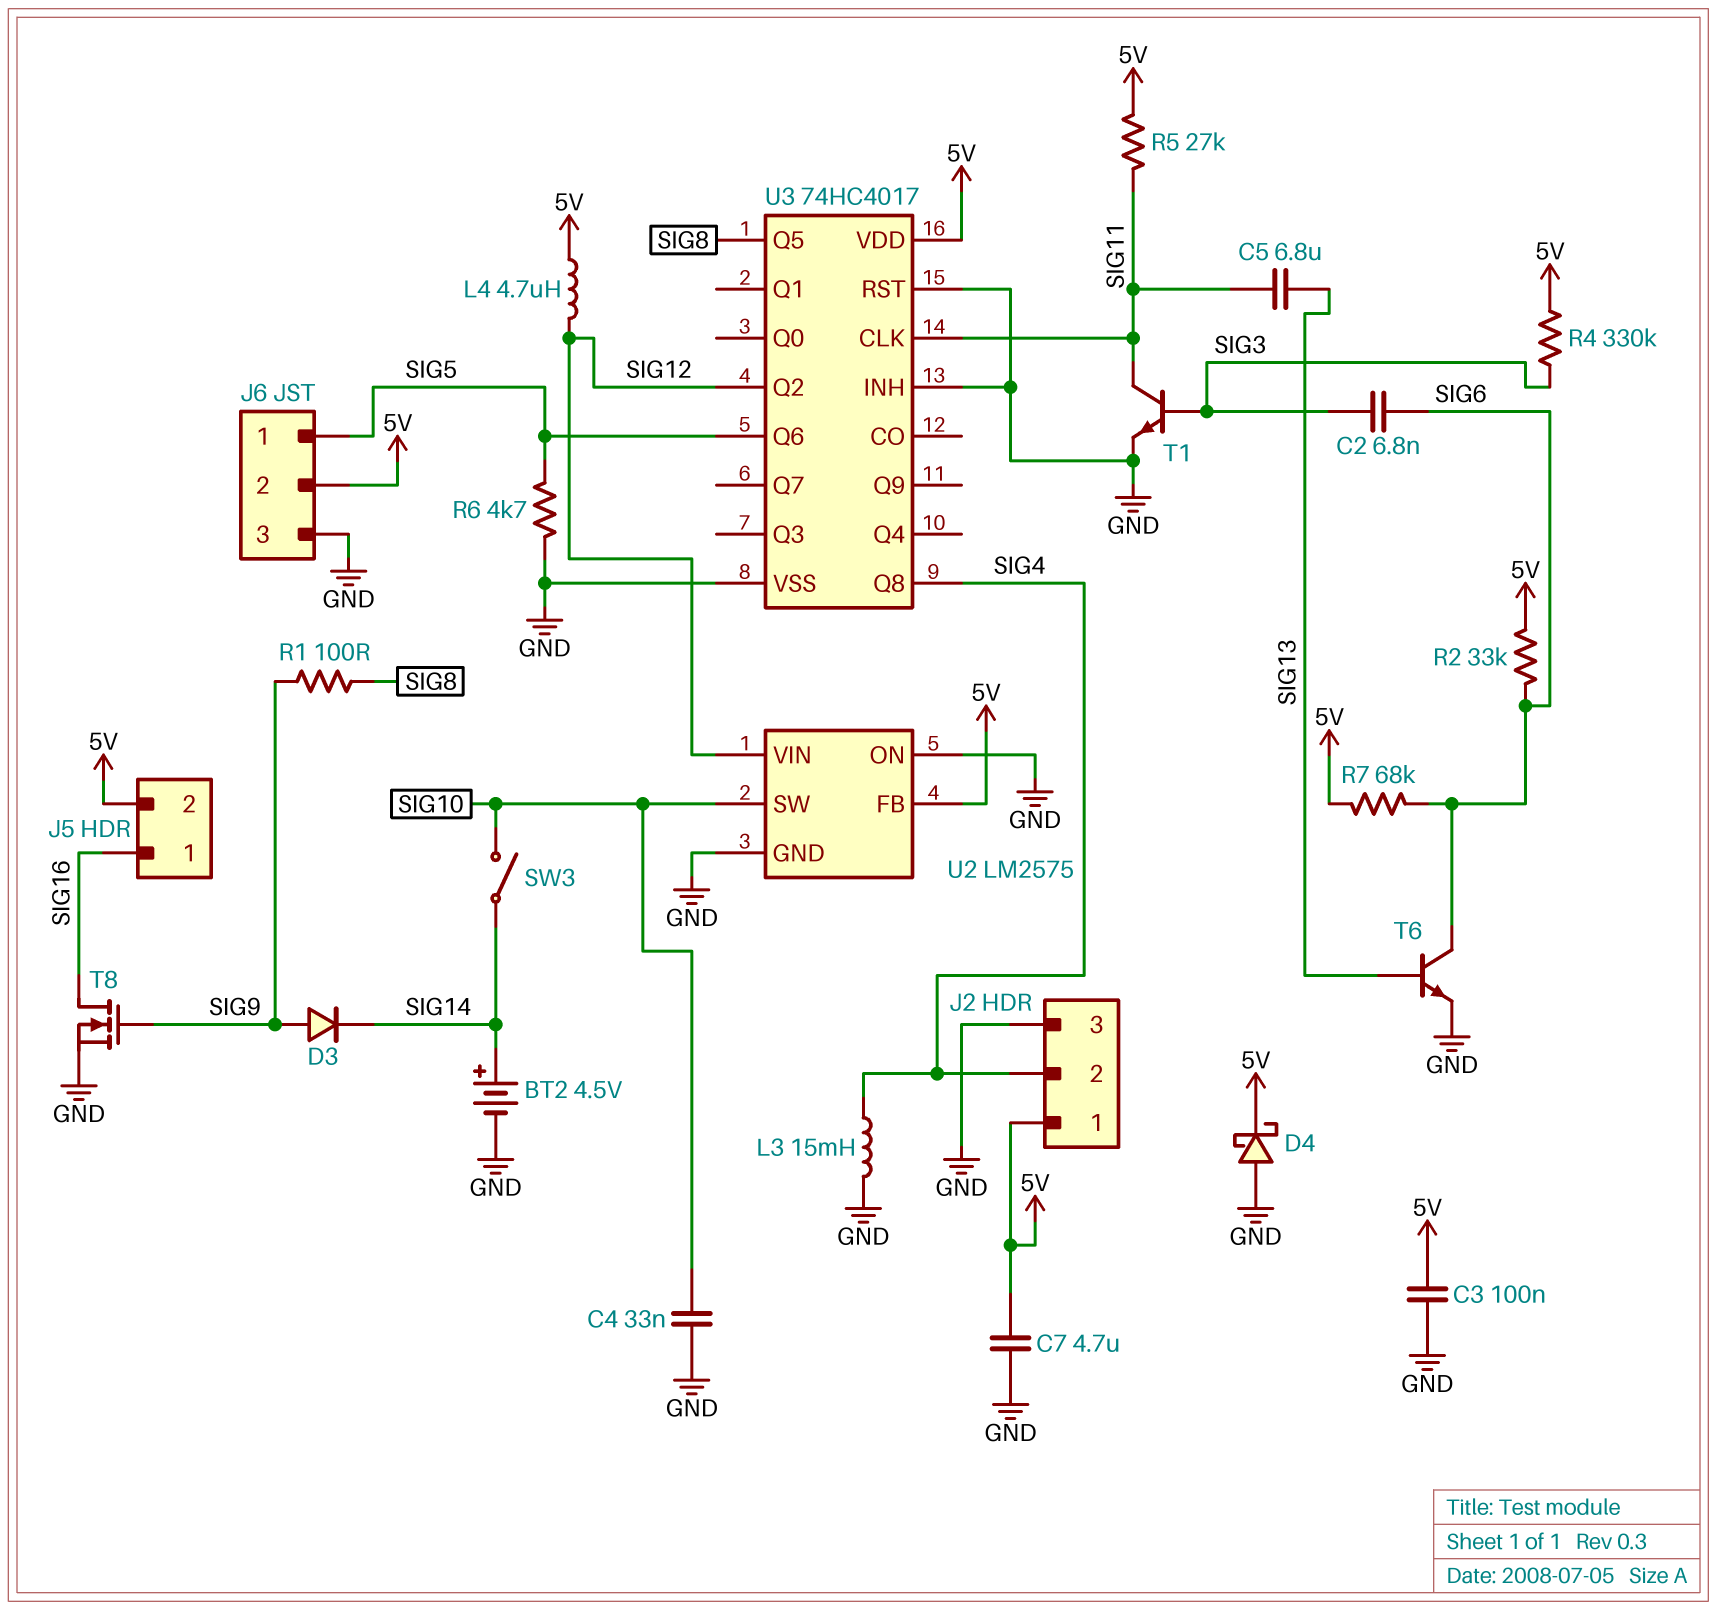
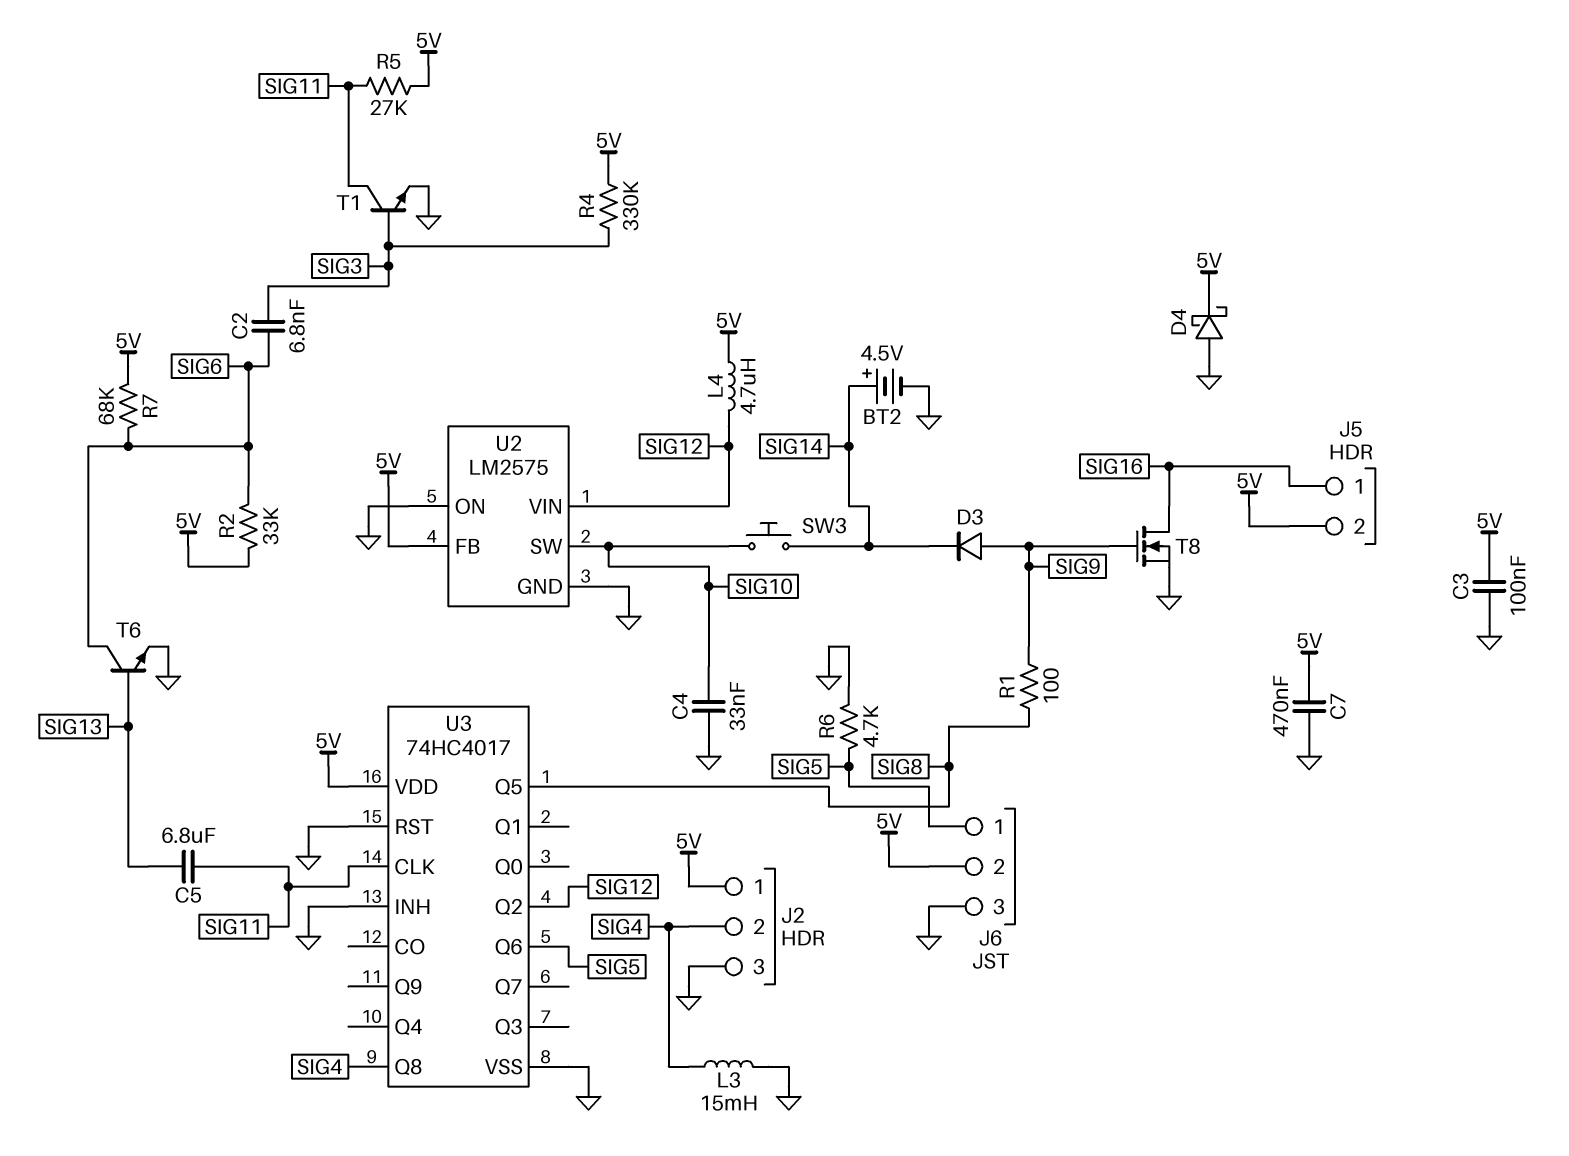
C7: 4.7uF (5V, GND) -> 470nF (5V, GND)
SW3: switch (SIG10, SIG14) -> button (SIG10, SIG14)

